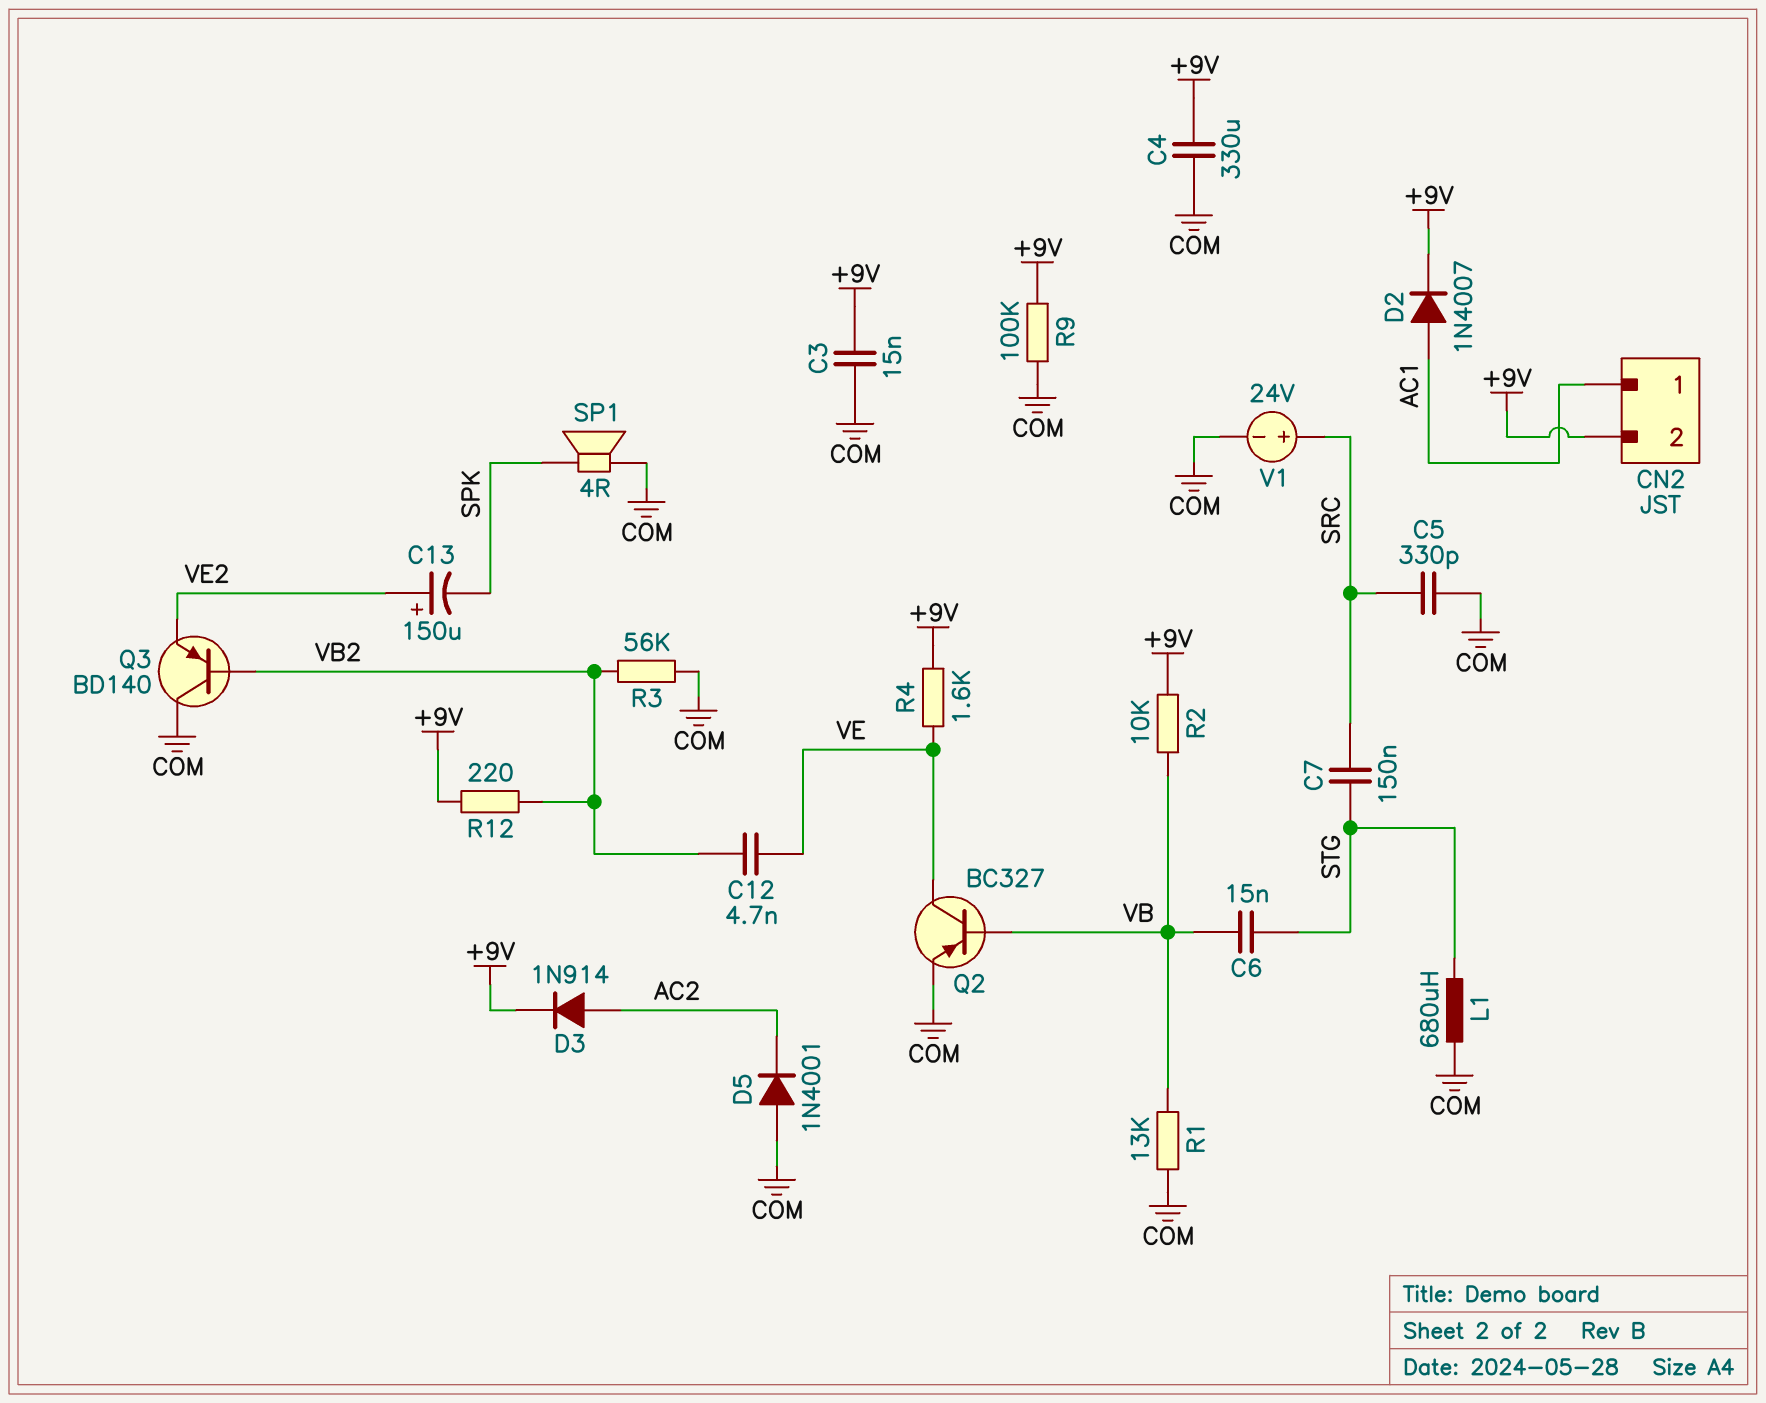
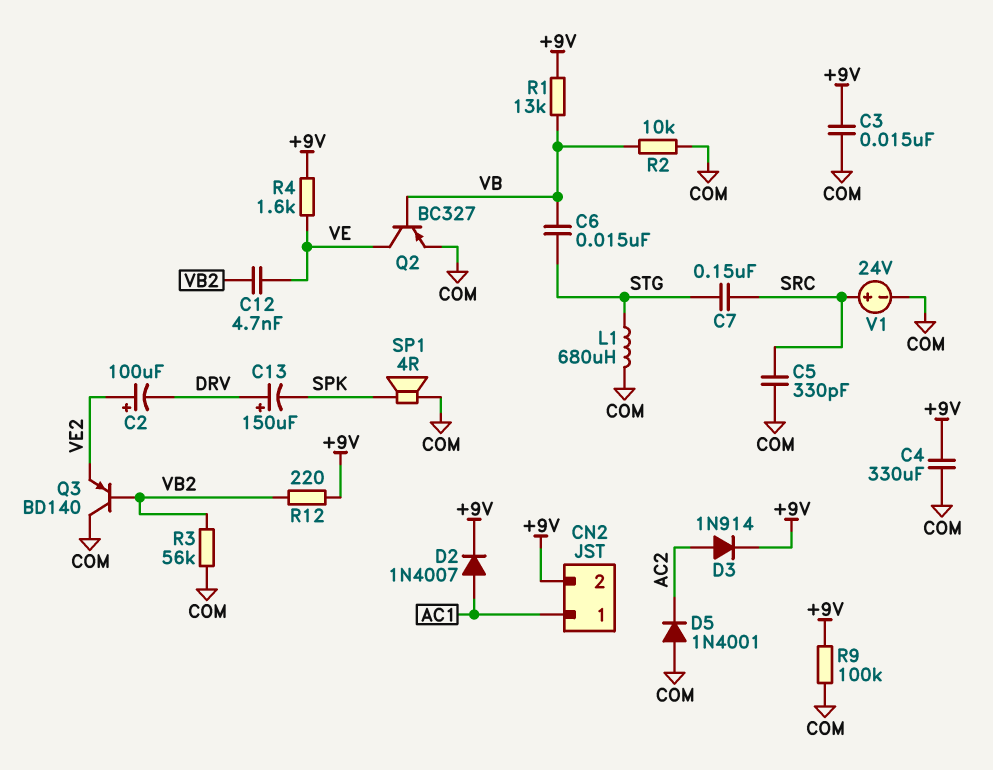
C2: none -> 100uF (plus VE2, minus DRV)
C13: 150uF (plus VE2, minus SPK) -> 150uF (plus DRV, minus SPK)
R1: 13k (COM, VB) -> 13k (+9V, VB)
R2: 10k (+9V, VB) -> 10k (COM, VB)

